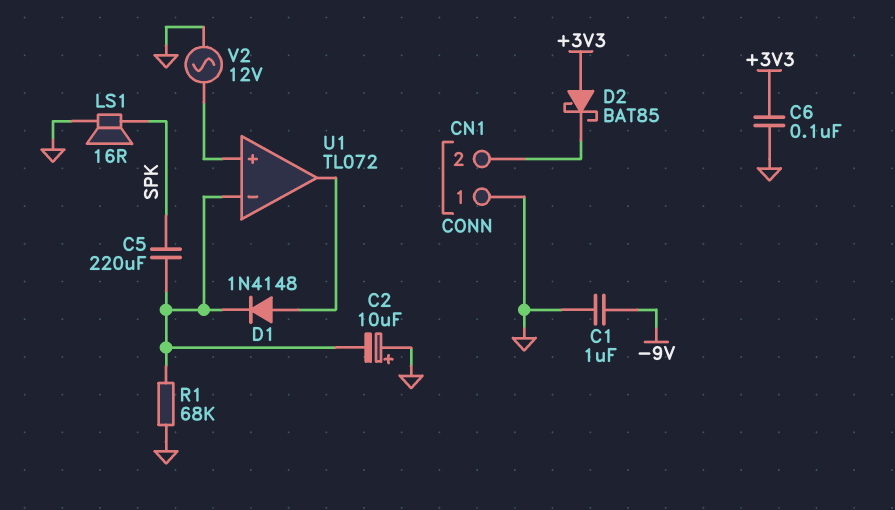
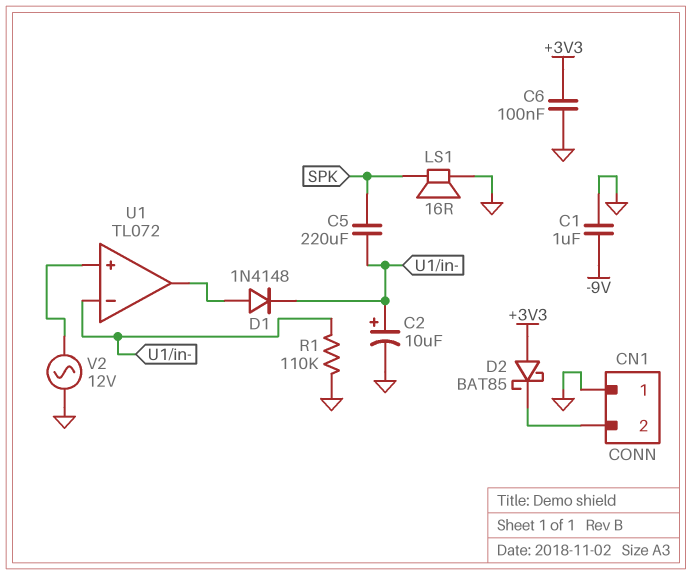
C2: 10uF (plus GND, minus U1/in-) -> 10uF (plus U1/in-, minus GND)
R1: 68k (GND, U1/in-) -> 110k (GND, U1/in-)

